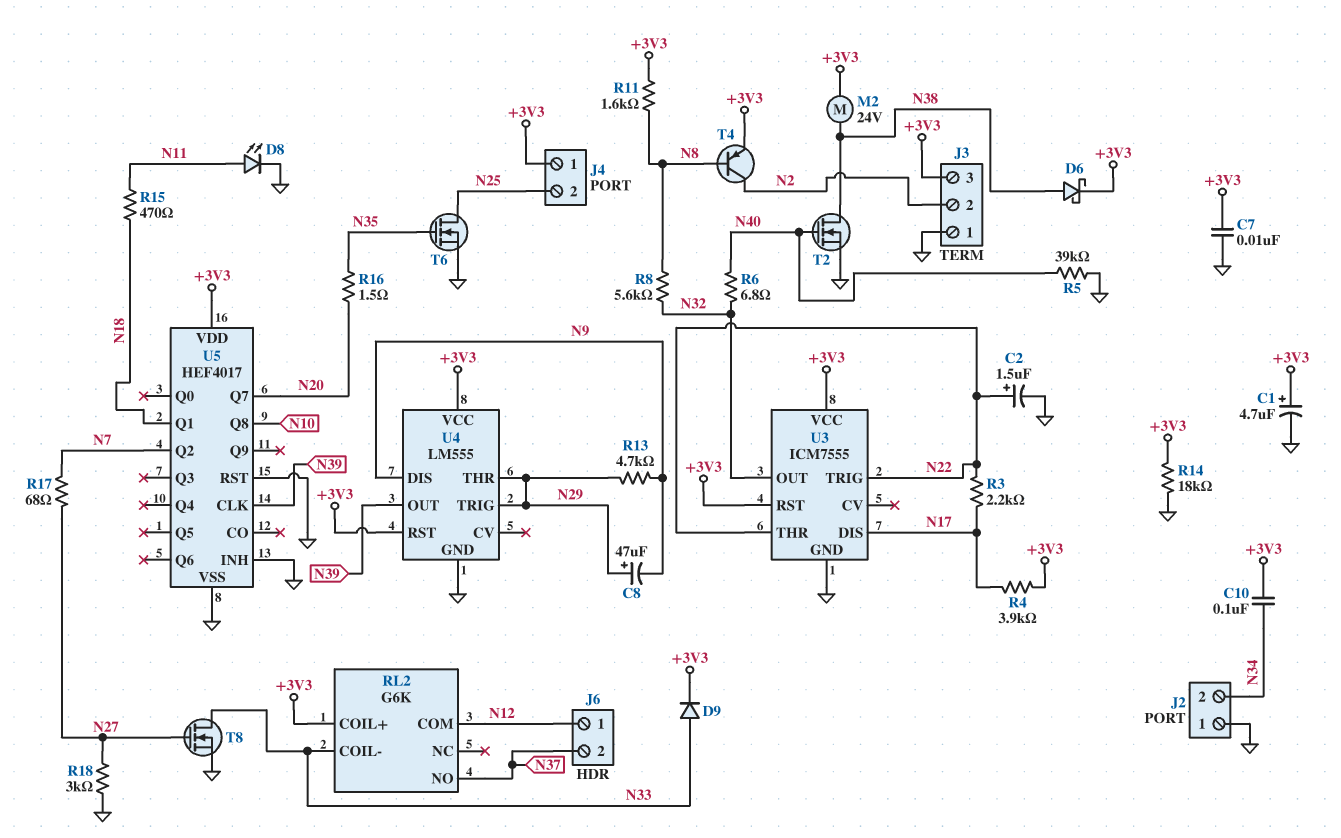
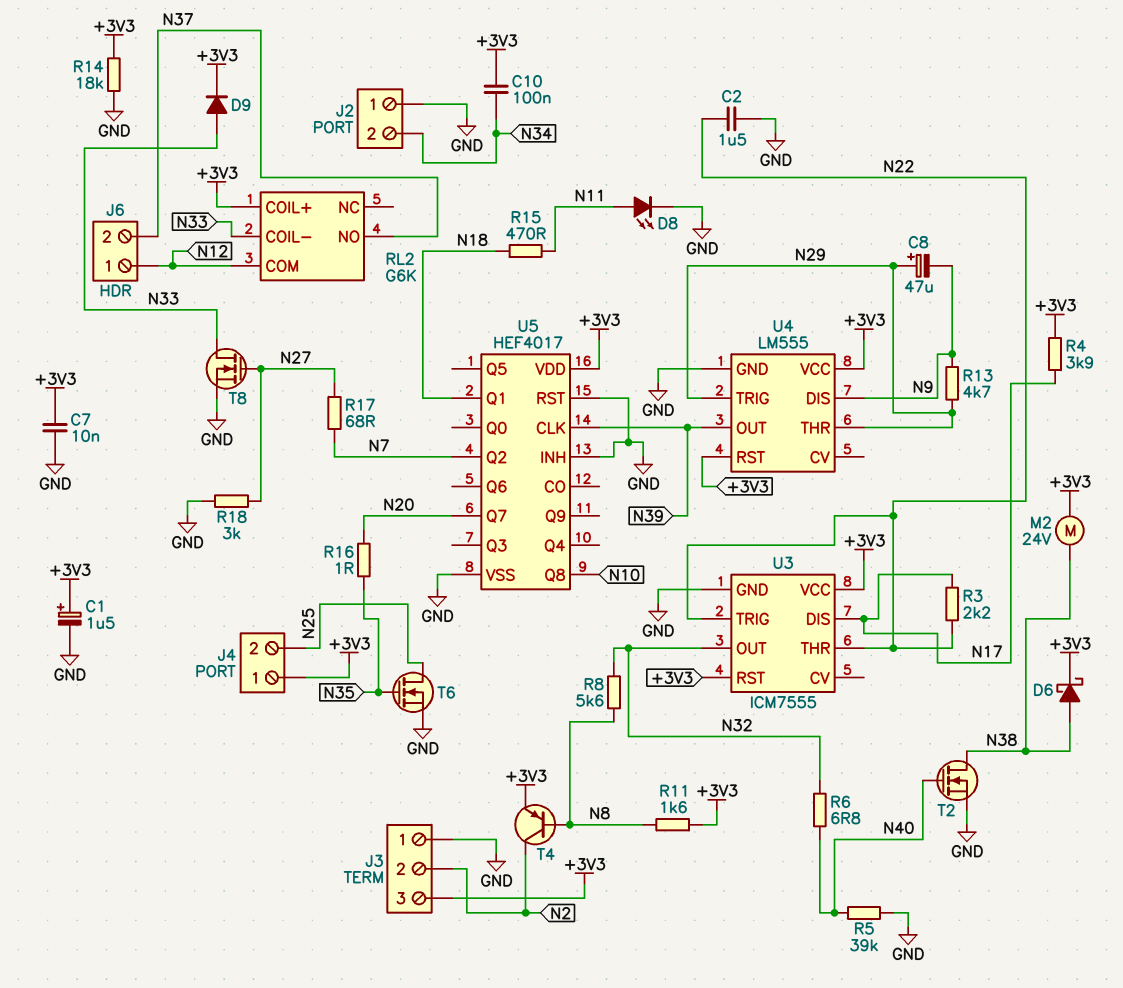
C1: 4.7uF (plus +3V3, minus GND) -> 1.5uF (plus +3V3, minus GND)
C2: 1.5uF (plus N22, minus GND) -> 1.5uF (GND, N22)
R16: 1.5 (N20, N35) -> 1 (N20, N35)

